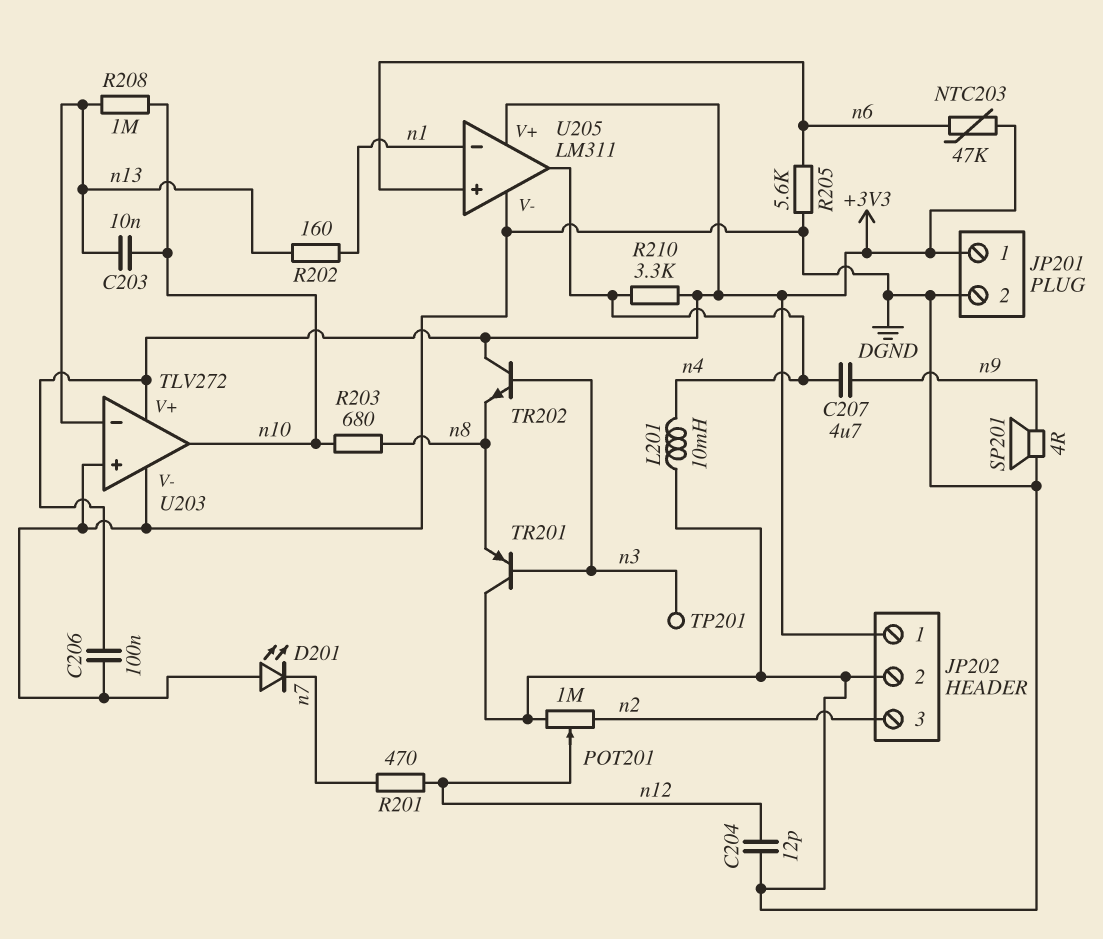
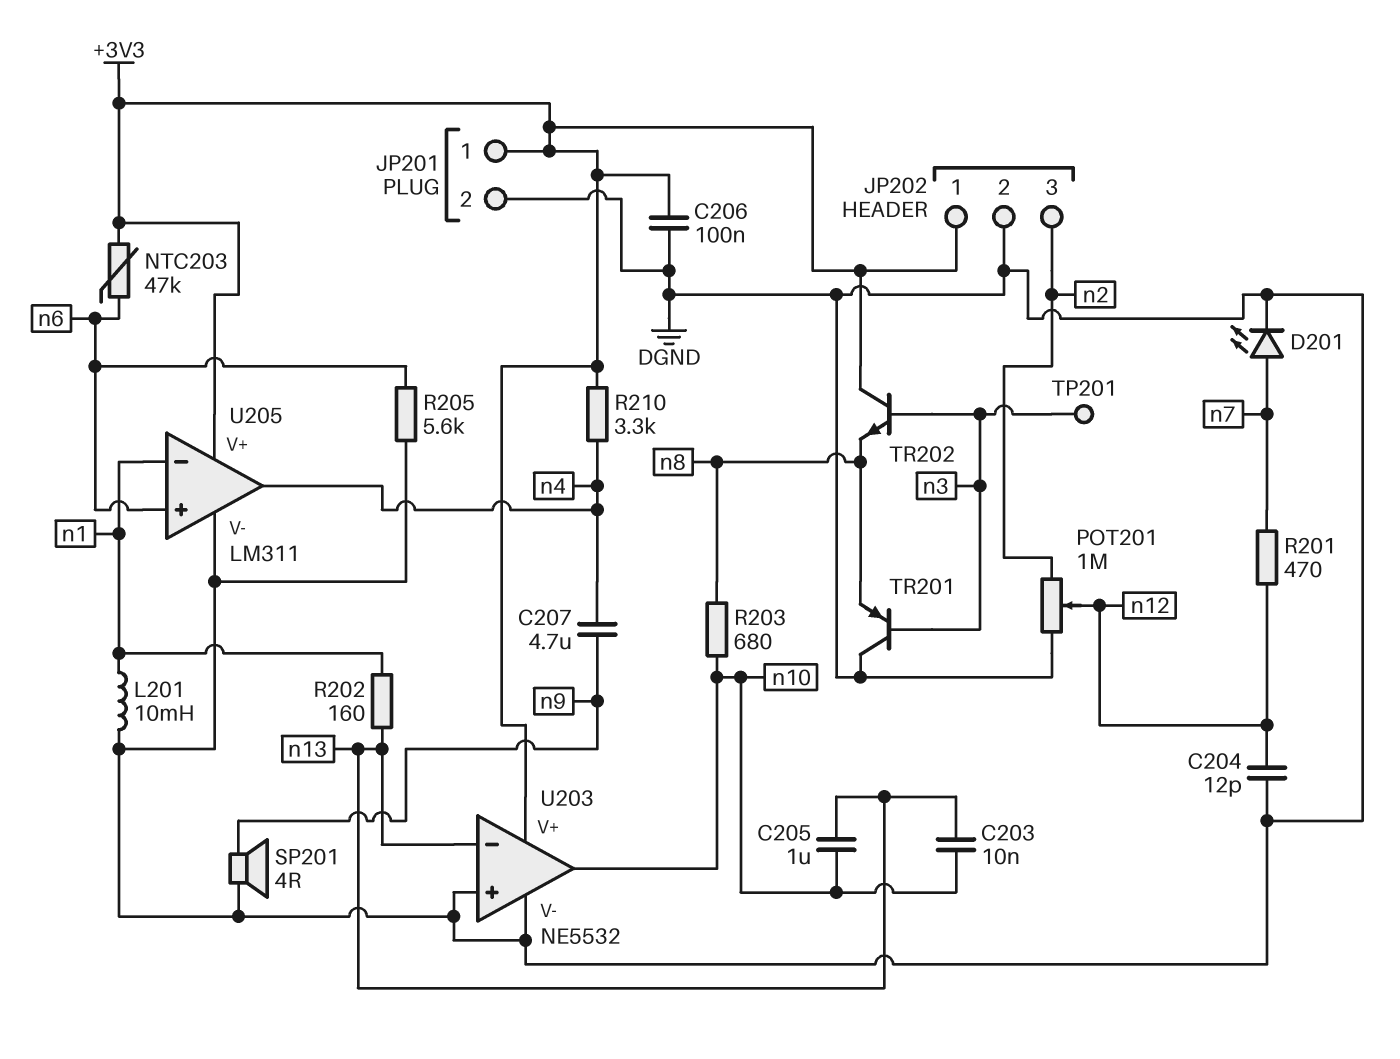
C205: none -> 1uF (n10, n13)
D201: LED (A DGND, K n7) -> LED (A n7, K DGND)
L201: 10mH (DGND, n4) -> 10mH (DGND, n1)
R208: 1M (n10, n13) -> none
U203: TLV272 -> NE5532

